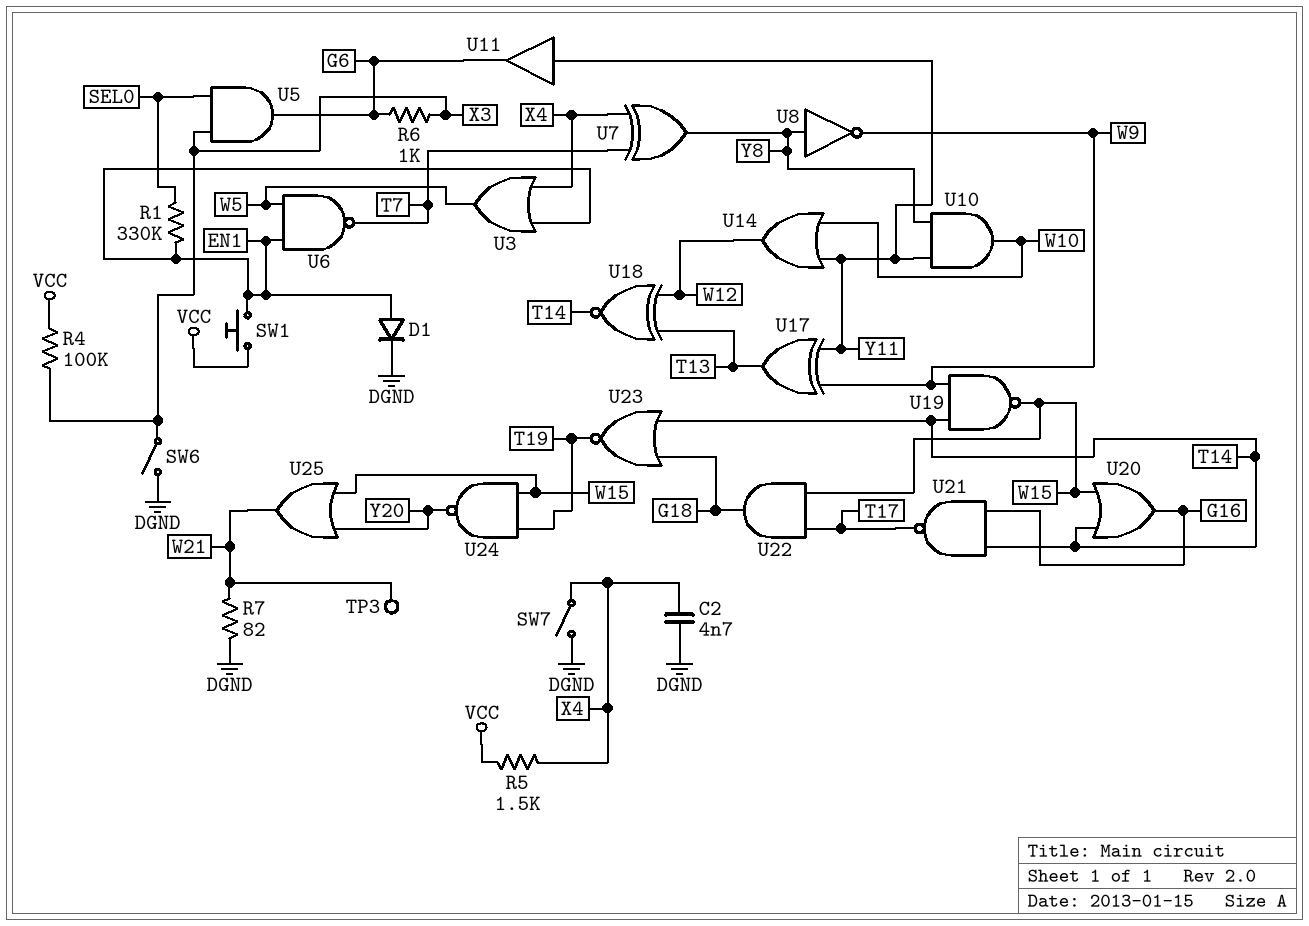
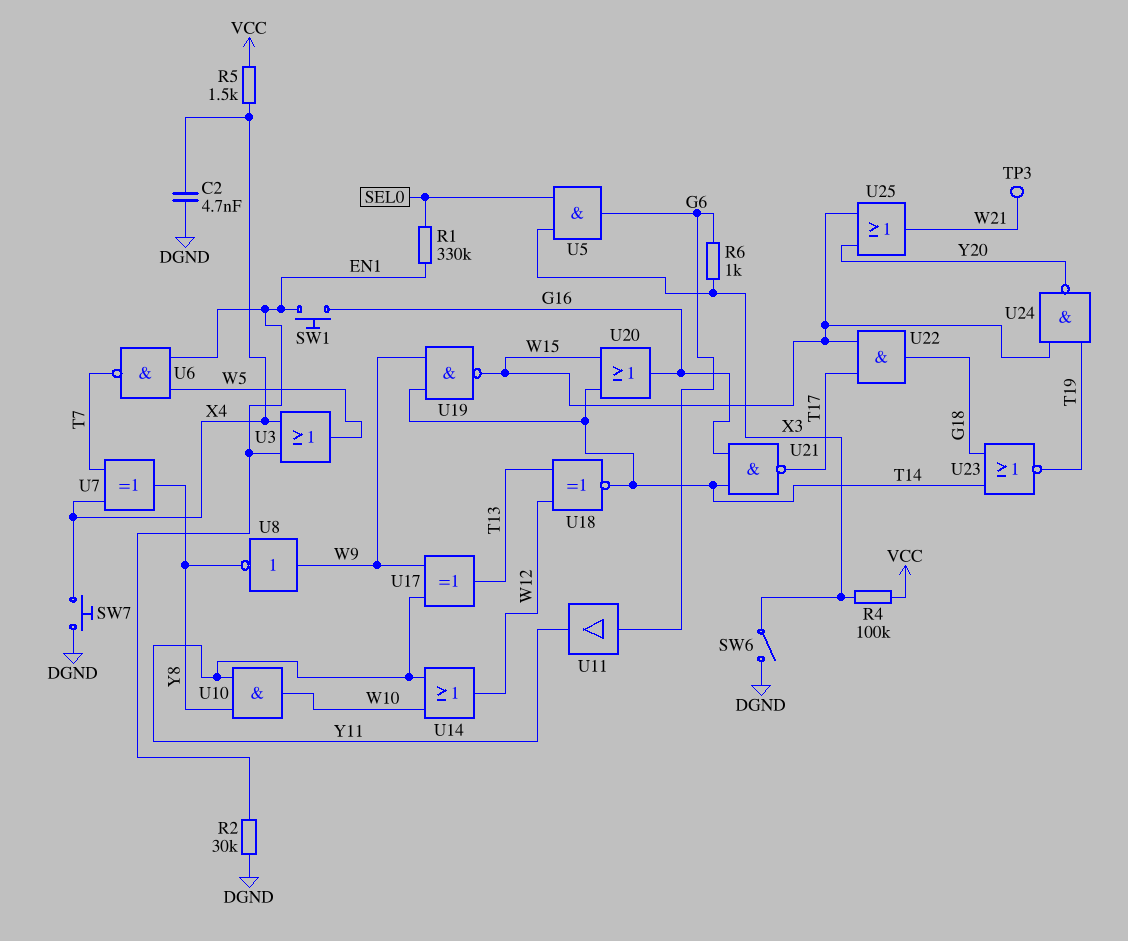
D1: diode (A EN1, K DGND) -> none
R2: none -> 30k (DGND, EN1)
R7: 82 (DGND, W21) -> none
SW1: button (EN1, VCC) -> button (EN1, G16)
SW7: switch (DGND, X4) -> button (DGND, X4)
U8: NOT (in Y8, out W9) -> NOT (in W9, out Y8)
U11: buffer (in Y11, out G6) -> buffer (in G6, out Y11)

